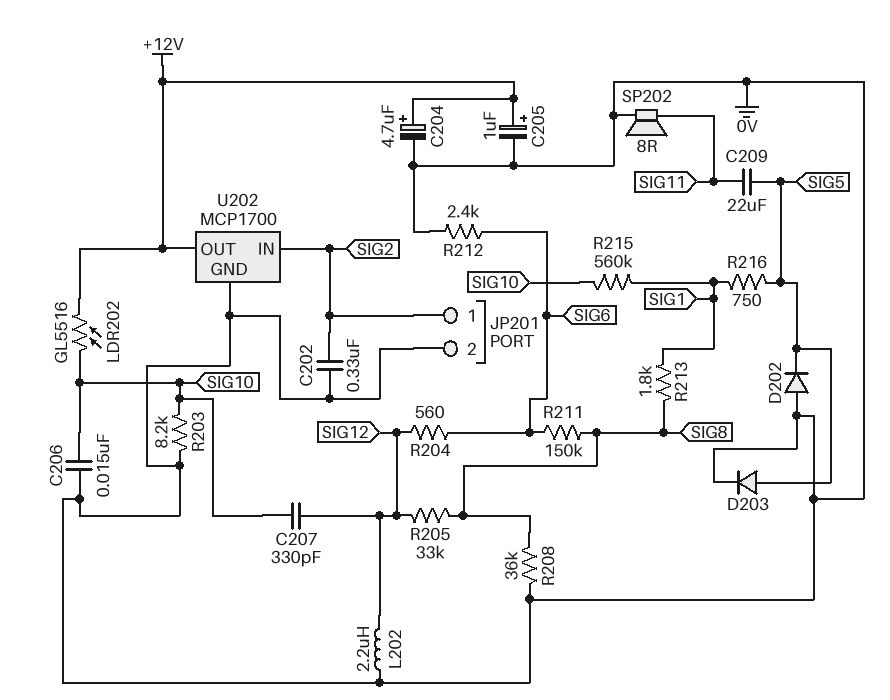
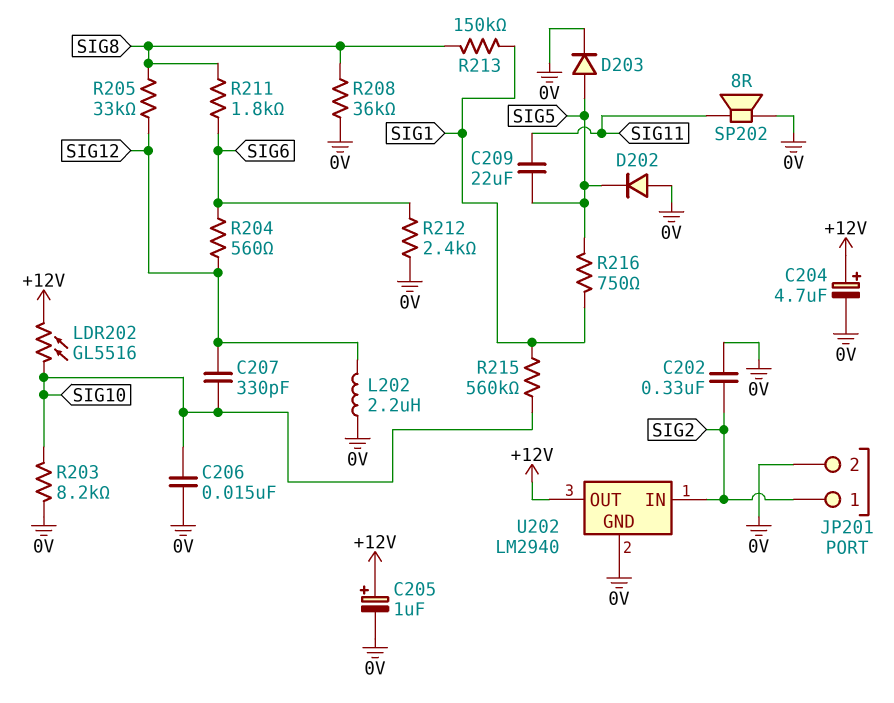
R211: 150k (SIG6, SIG8) -> 1.8k (SIG6, SIG8)
R213: 1.8k (SIG1, SIG8) -> 150k (SIG1, SIG8)
U202: MCP1700 -> LM2940

